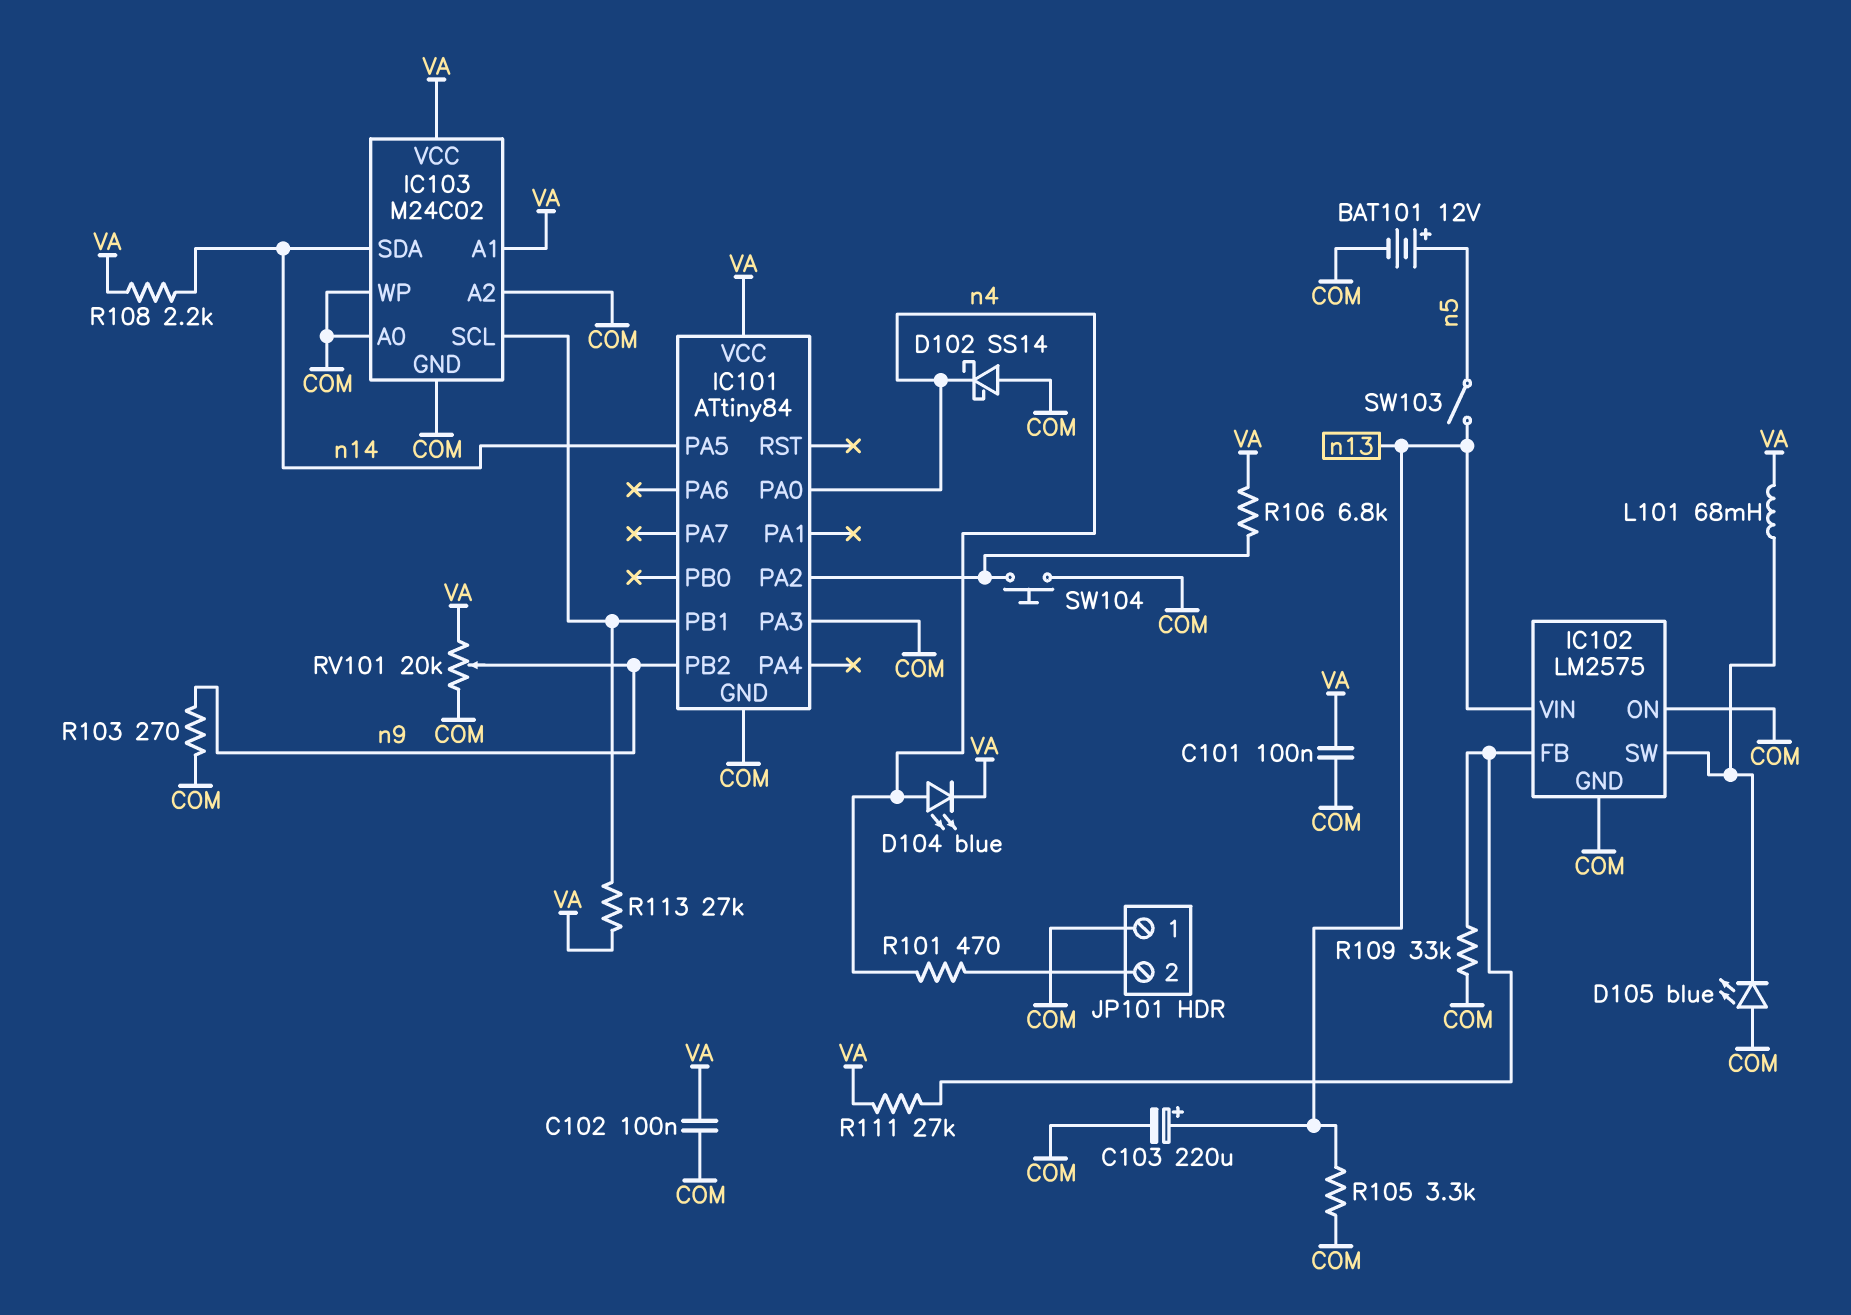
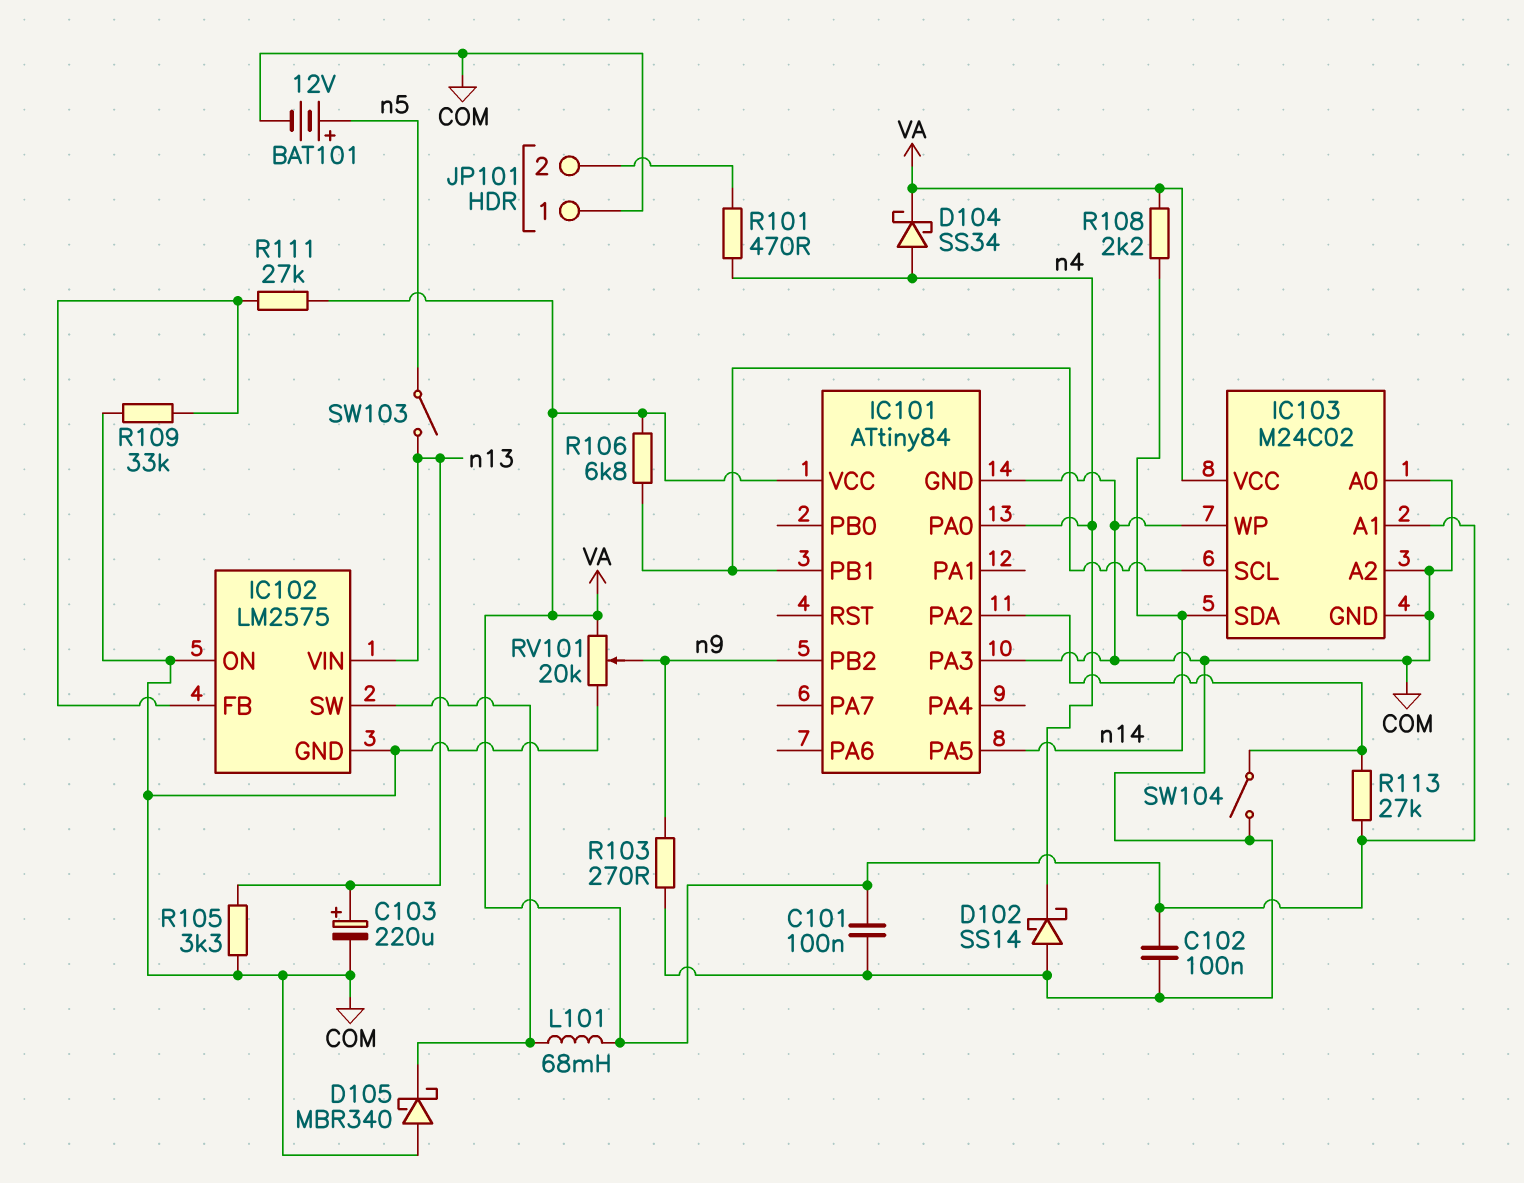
D104: LED blue (A n4, K VA) -> schottky SS34 (A n4, K VA)
D105: LED blue (A COM, K IC102/SW) -> schottky MBR340 (A COM, K IC102/SW)
R106: 6.8k (IC101/PA2, VA) -> 6.8k (IC101/PB1, VA)
R113: 27k (IC101/PB1, VA) -> 27k (IC101/PA2, VA)
SW104: button (COM, IC101/PA2) -> switch (COM, IC101/PA2)

